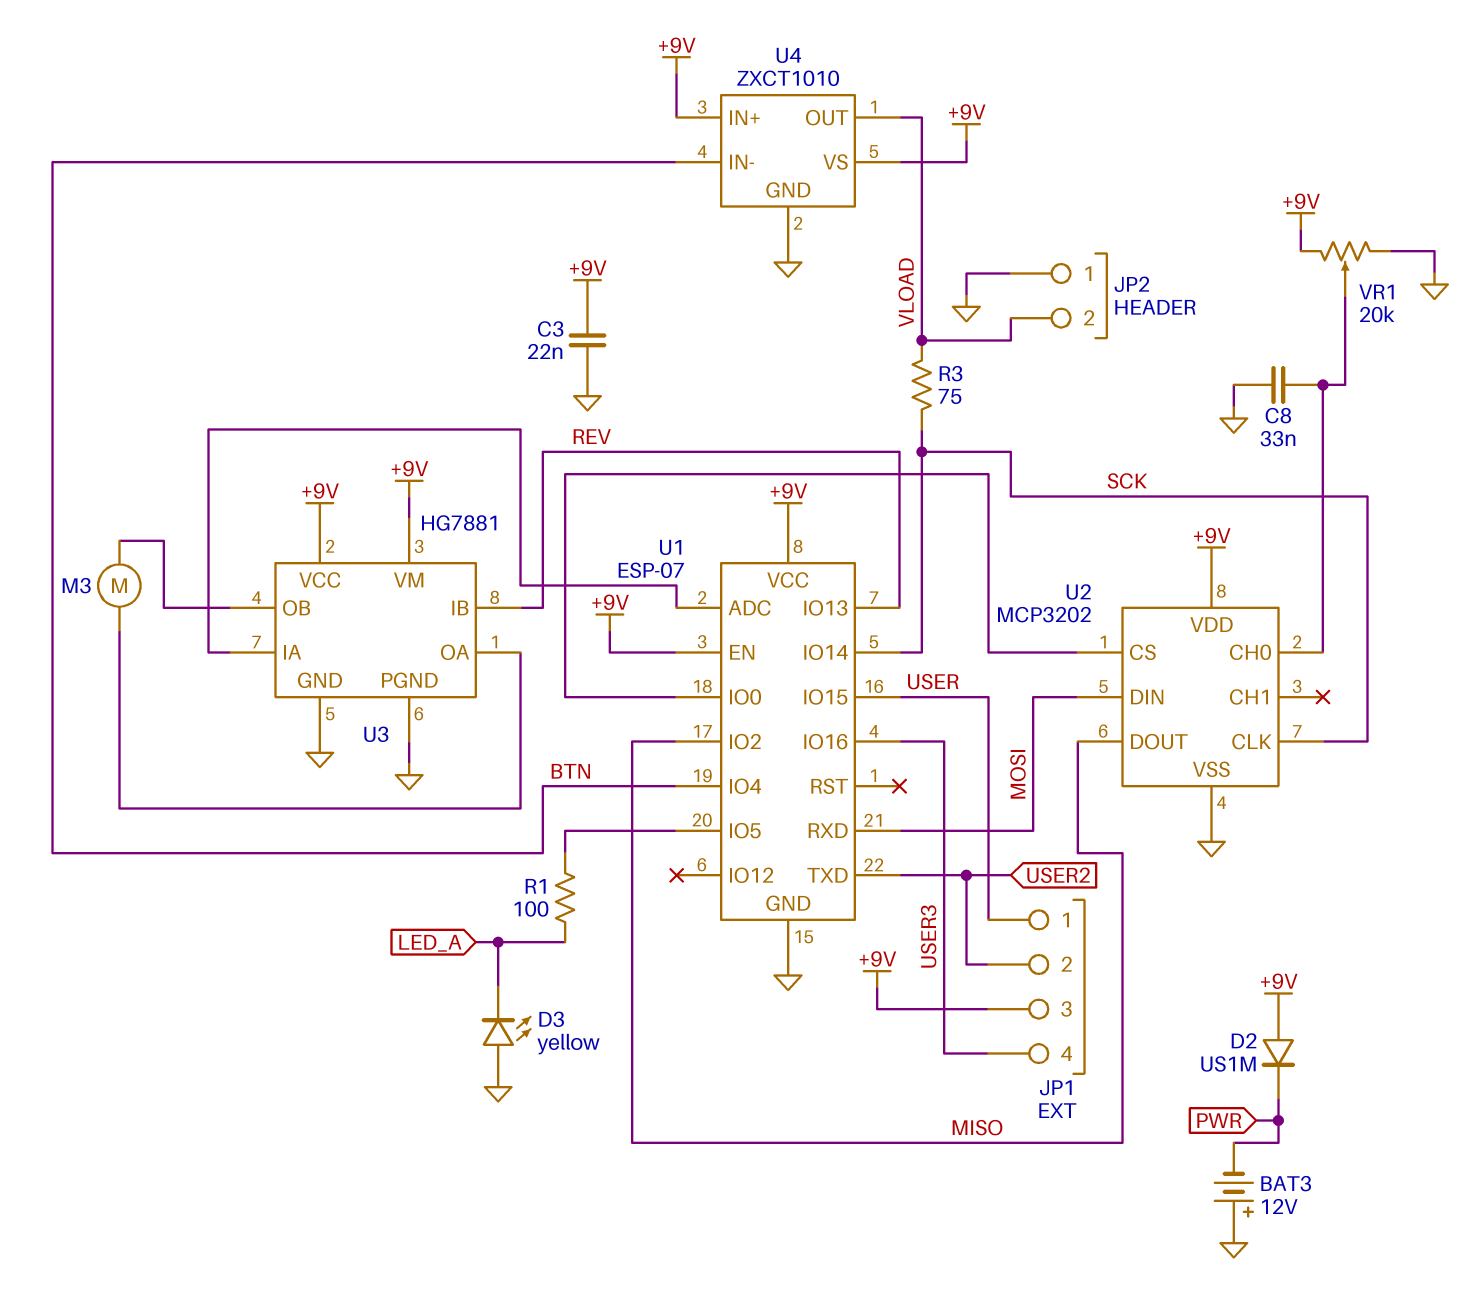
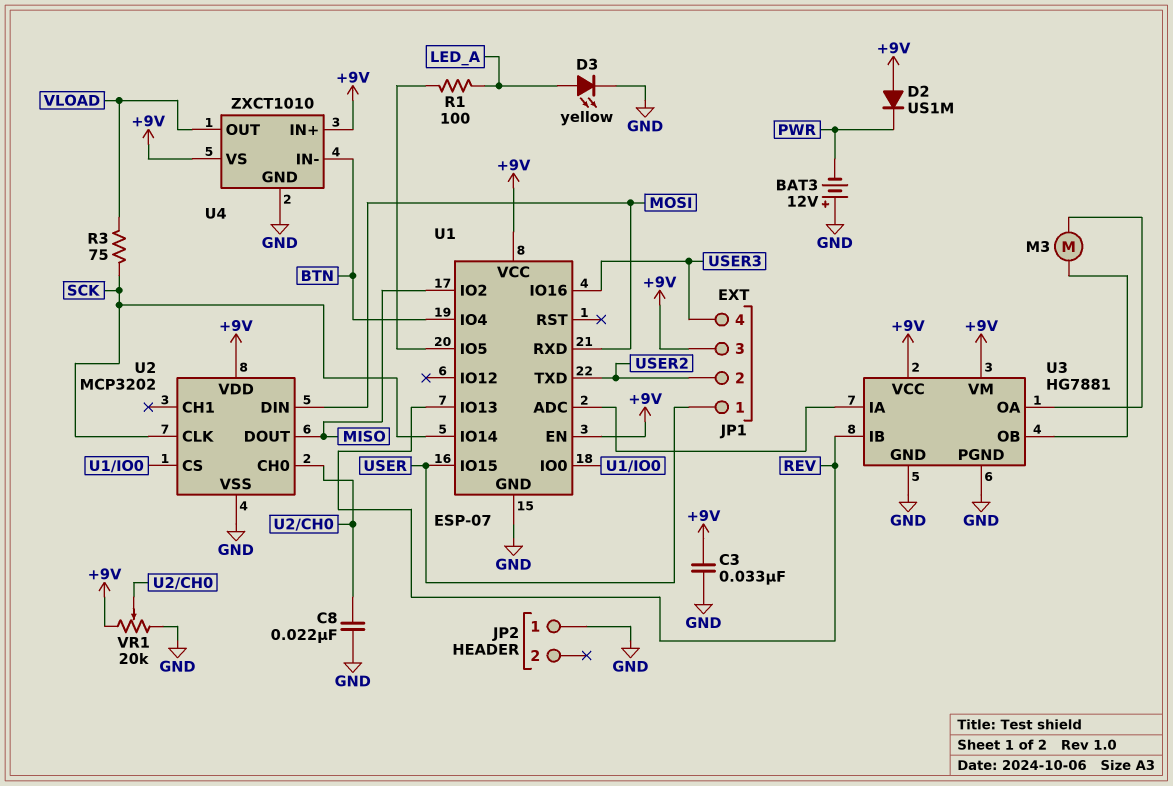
C3: 22nF (+9V, GND) -> 33nF (+9V, GND)
C8: 33nF (GND, U2/CH0) -> 22nF (GND, U2/CH0)
D3: LED yellow (A GND, K LED_A) -> LED yellow (A LED_A, K GND)
JP2 pin 2: VLOAD -> none

